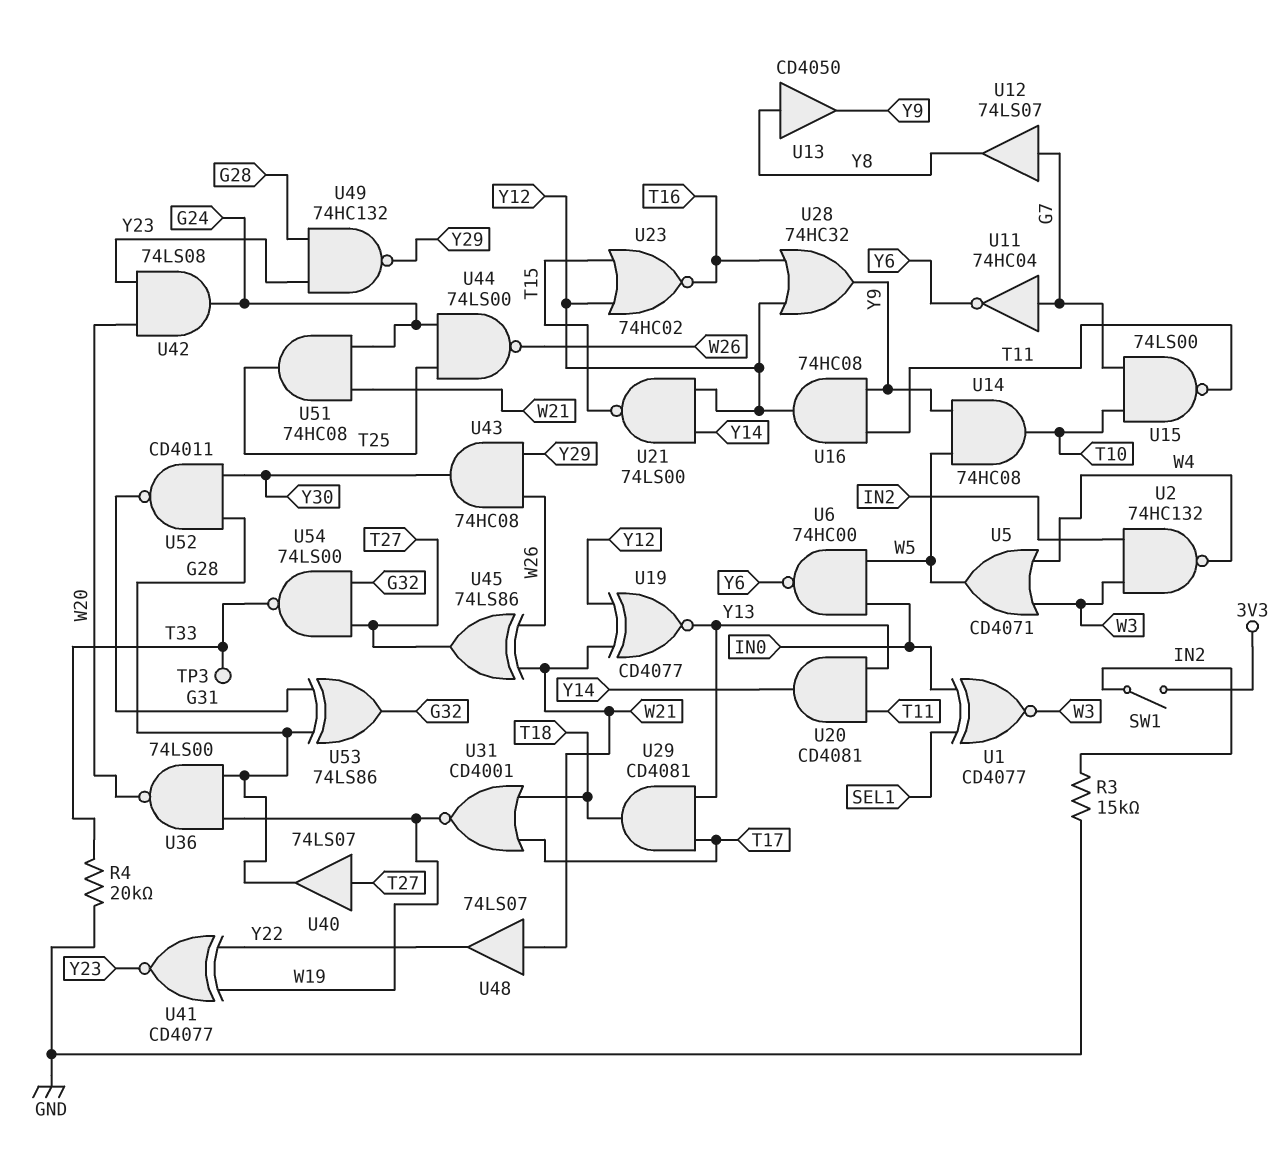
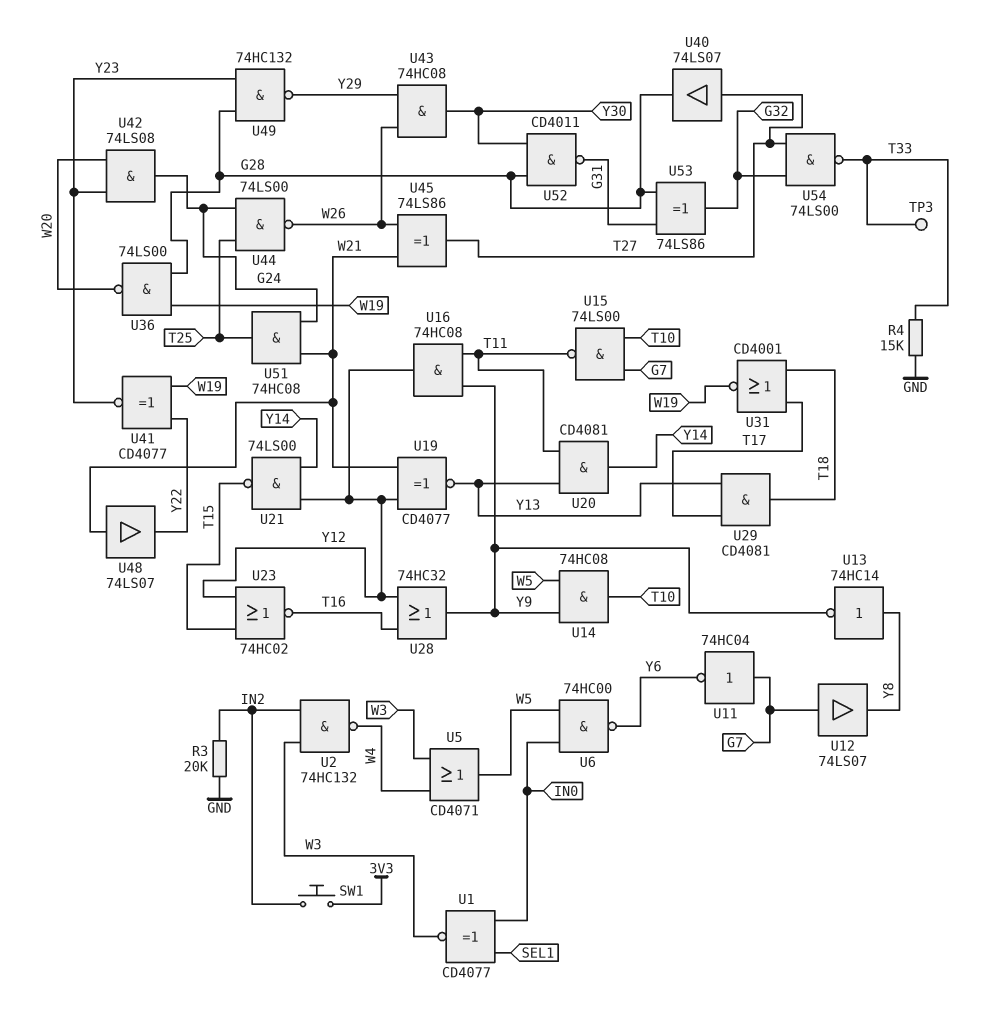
R3: 15k (GND, IN2) -> 20k (GND, IN2)
R4: 20k (GND, T33) -> 15k (GND, T33)
SW1: switch (3V3, IN2) -> button (3V3, IN2)
U13: buffer CD4050 (in Y8, out Y9) -> NOT 74HC14 (in Y8, out Y9)

